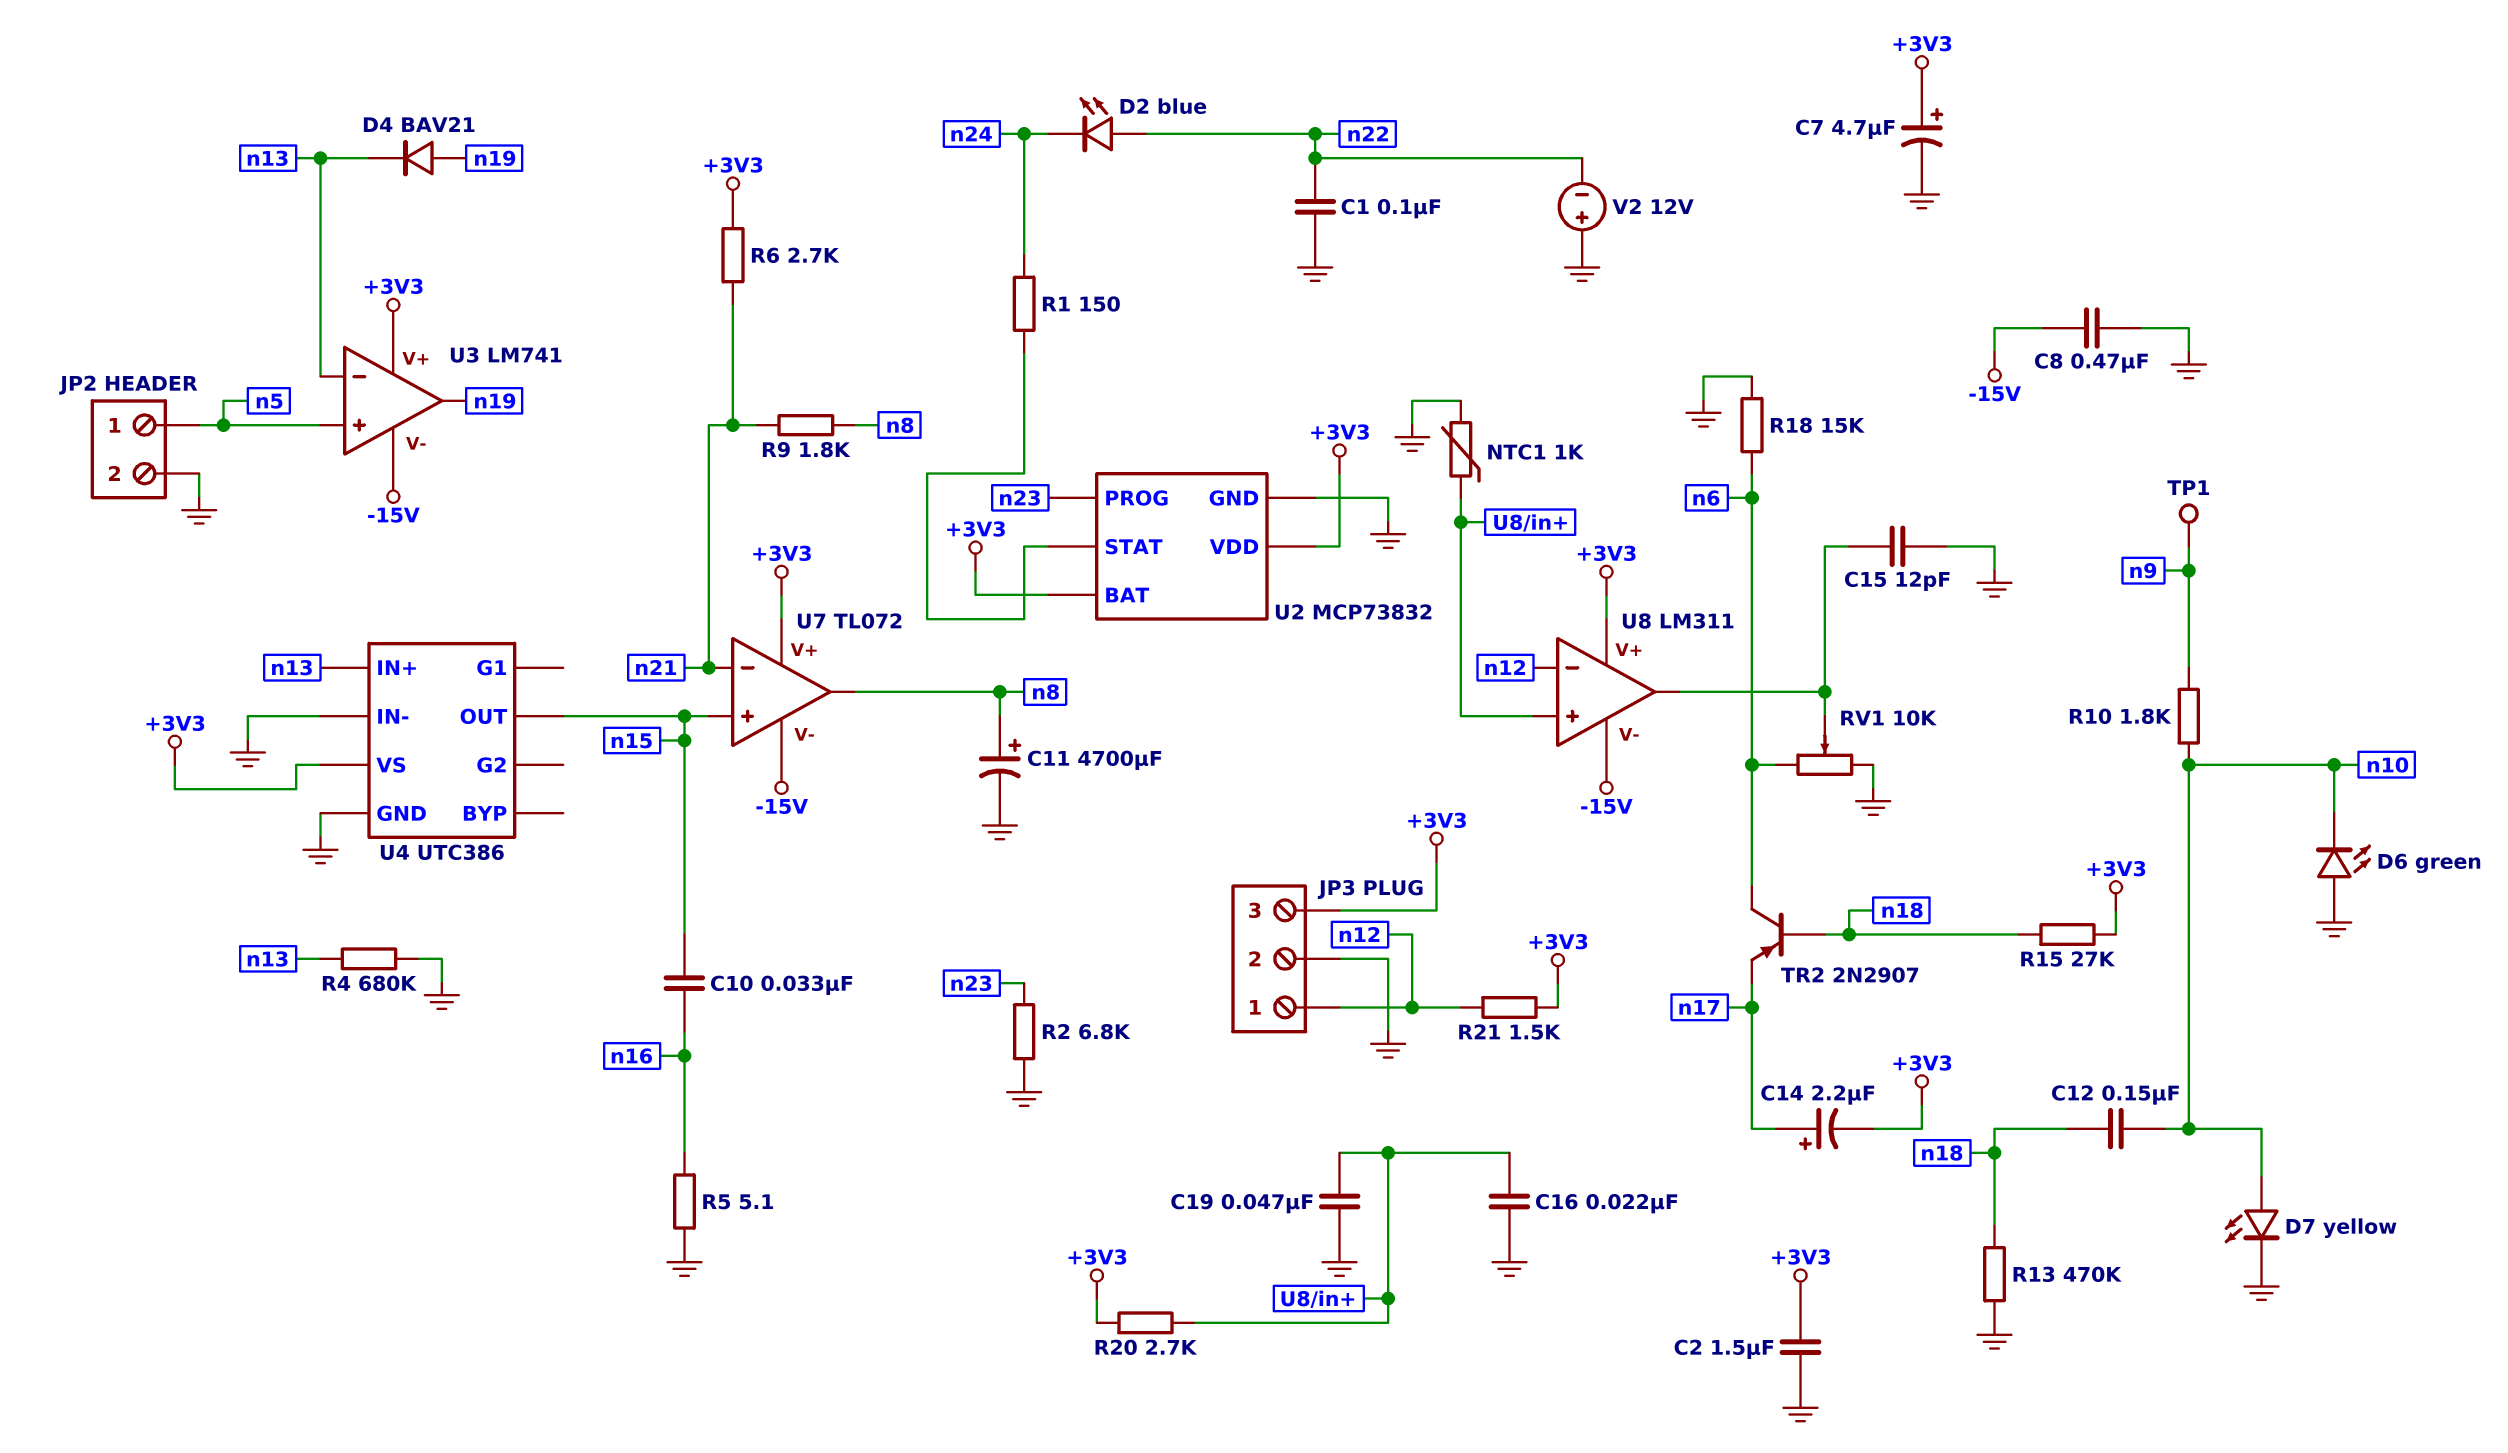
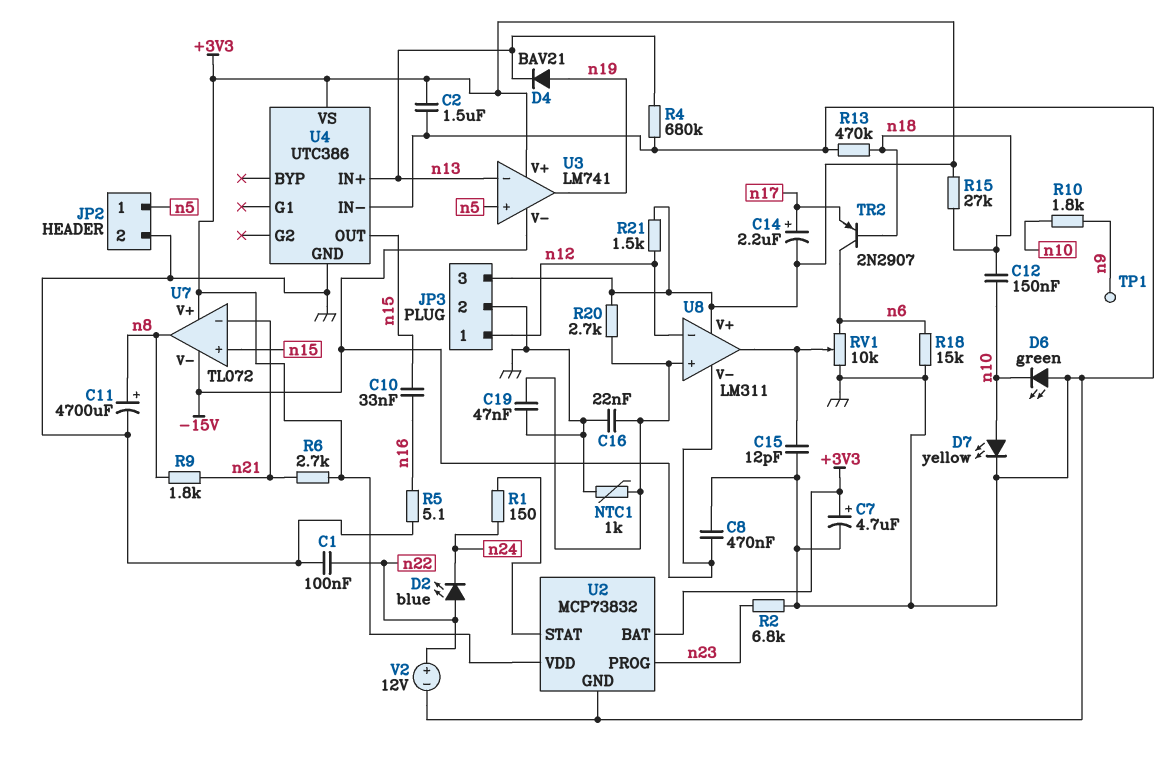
V2: 12V (plus GND, minus n22) -> 12V (plus n22, minus GND)

